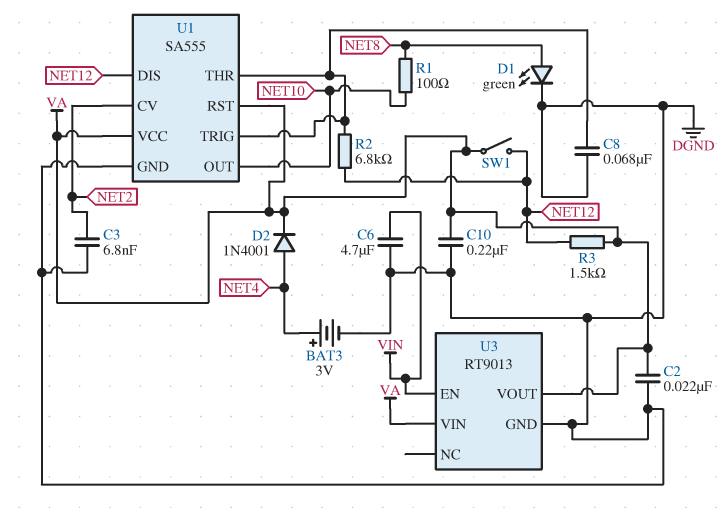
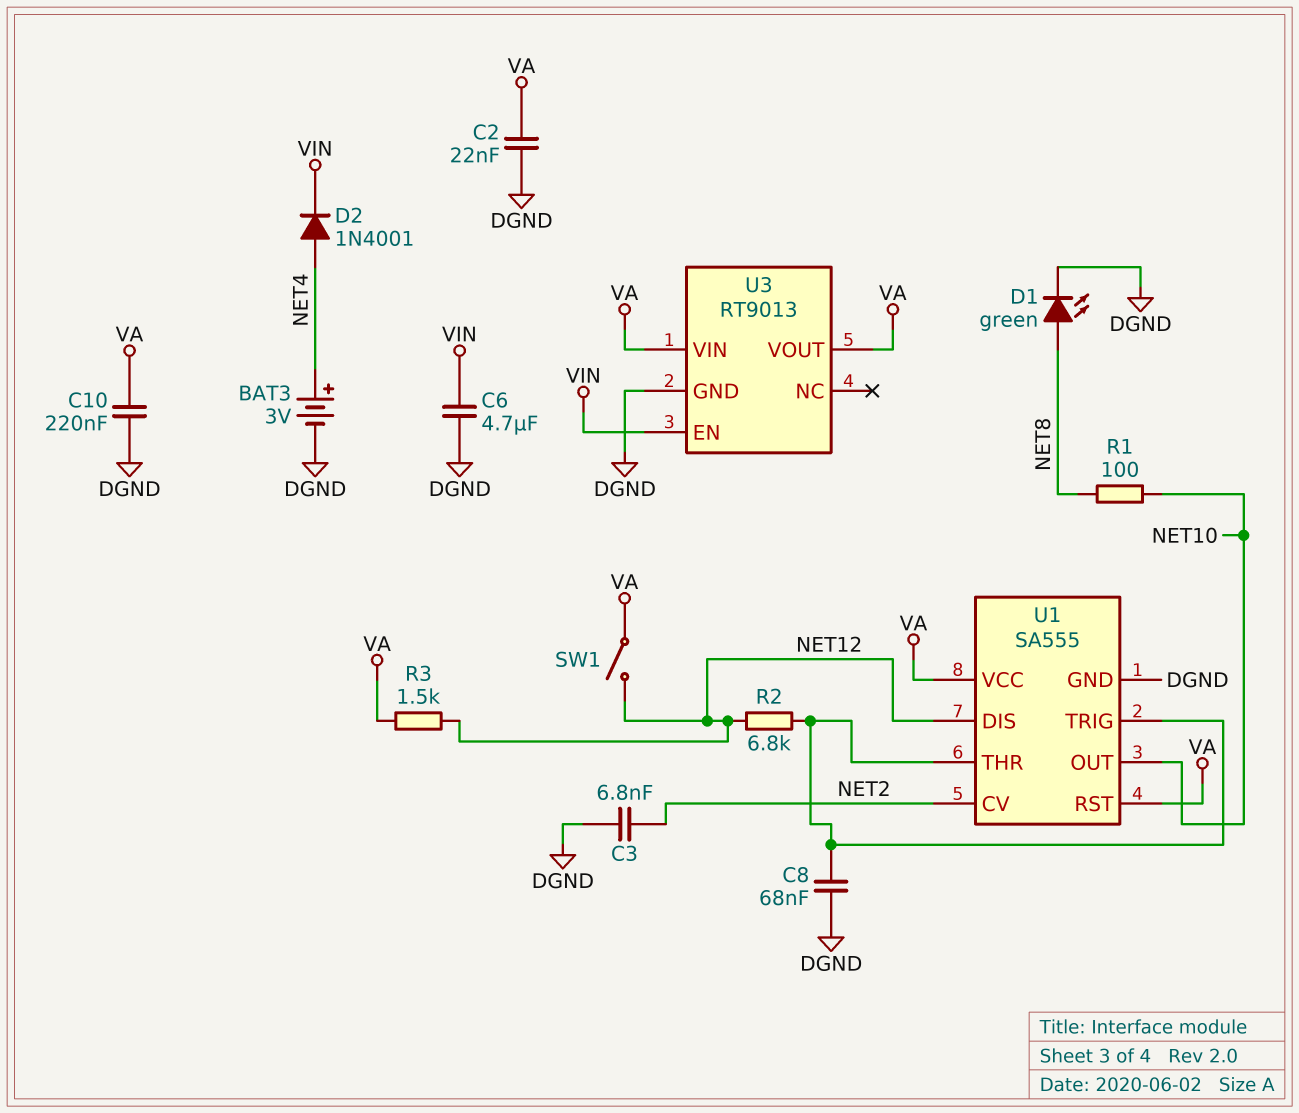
D2: diode 1N4001 (A NET4, K VA) -> diode 1N4001 (A NET4, K VIN)

